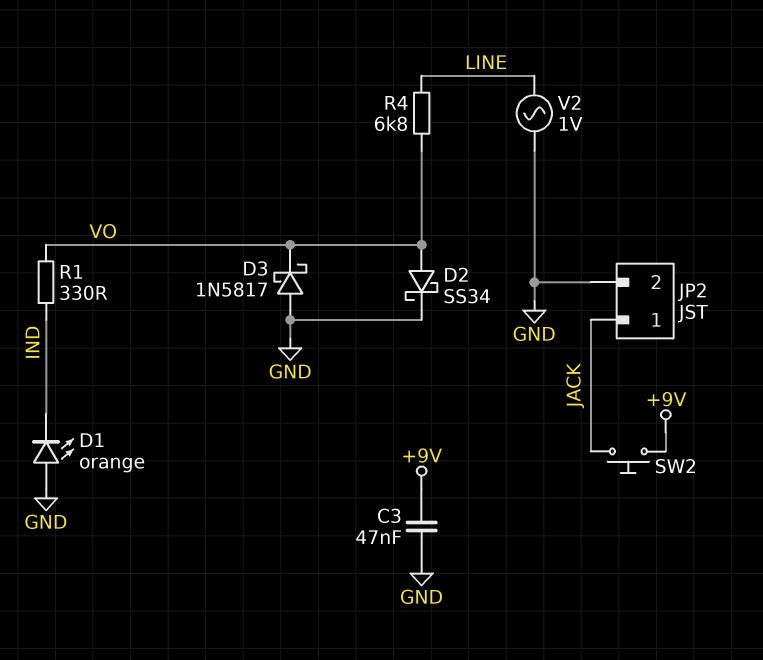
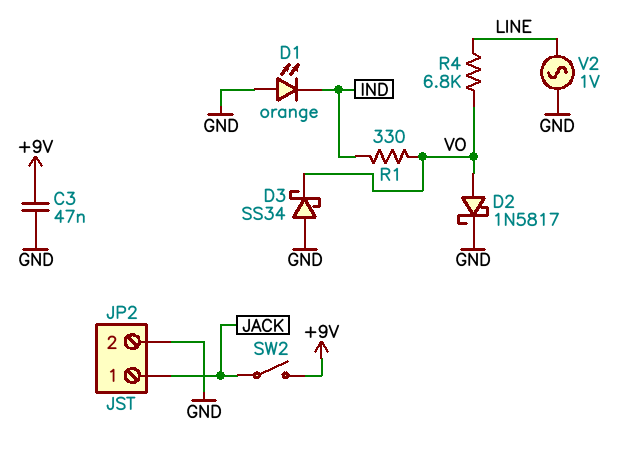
D2: schottky SS34 (A VO, K GND) -> schottky 1N5817 (A VO, K GND)
D3: schottky 1N5817 (A GND, K VO) -> schottky SS34 (A GND, K VO)
SW2: button (+9V, JACK) -> switch (+9V, JACK)

